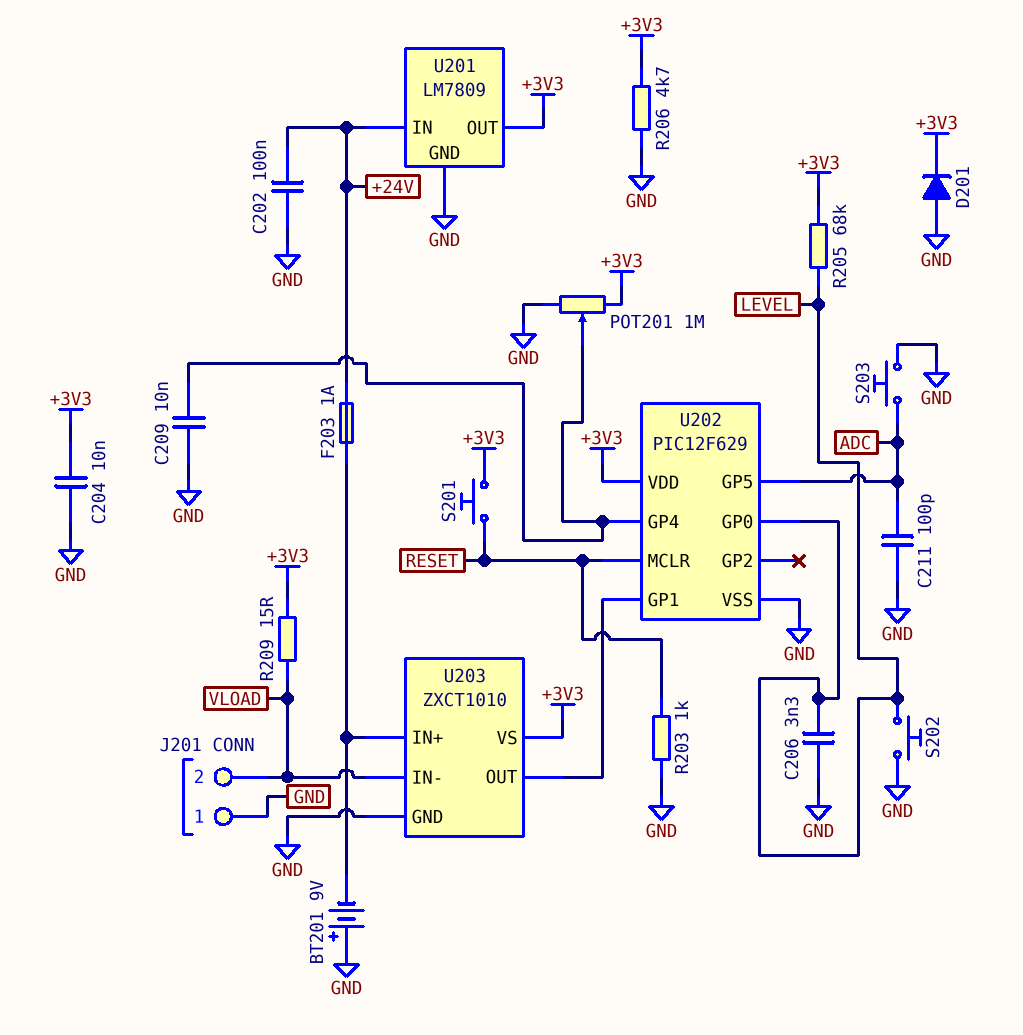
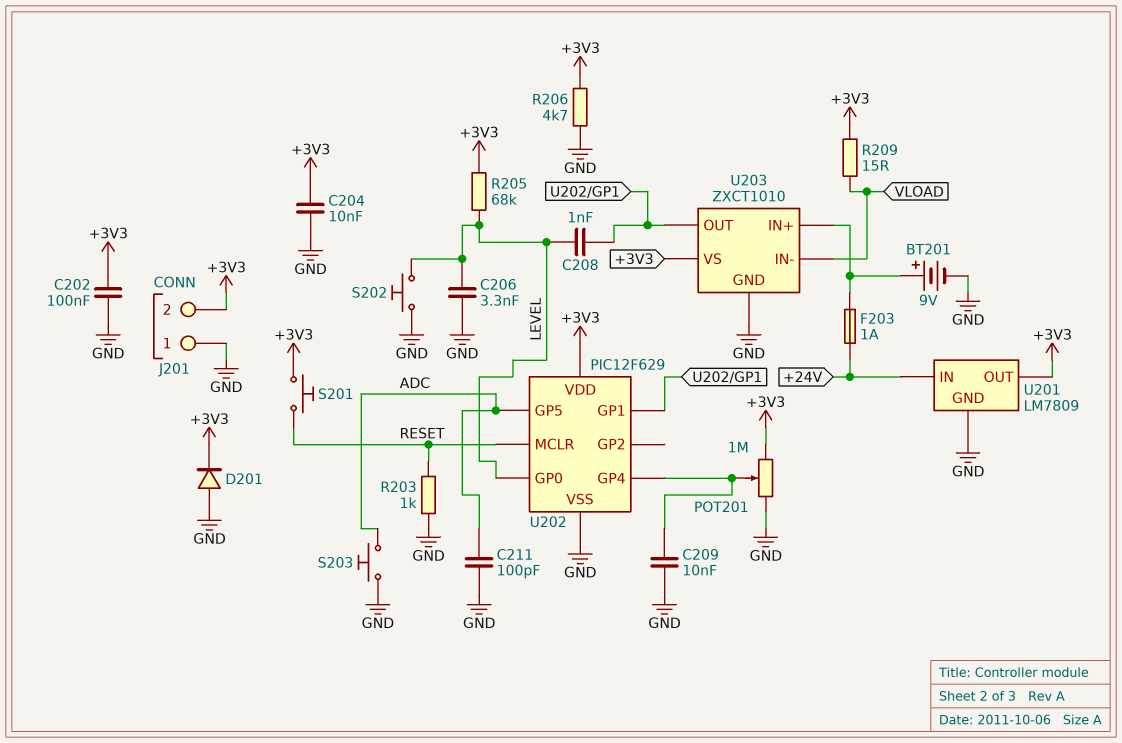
BT201: 9V (plus GND, minus U203/IN+) -> 9V (plus U203/IN+, minus GND)
C202: 100nF (+24V, GND) -> 100nF (+3V3, GND)
C208: none -> 1nF (LEVEL, U202/GP1)
J201 pin 2: VLOAD -> +3V3

